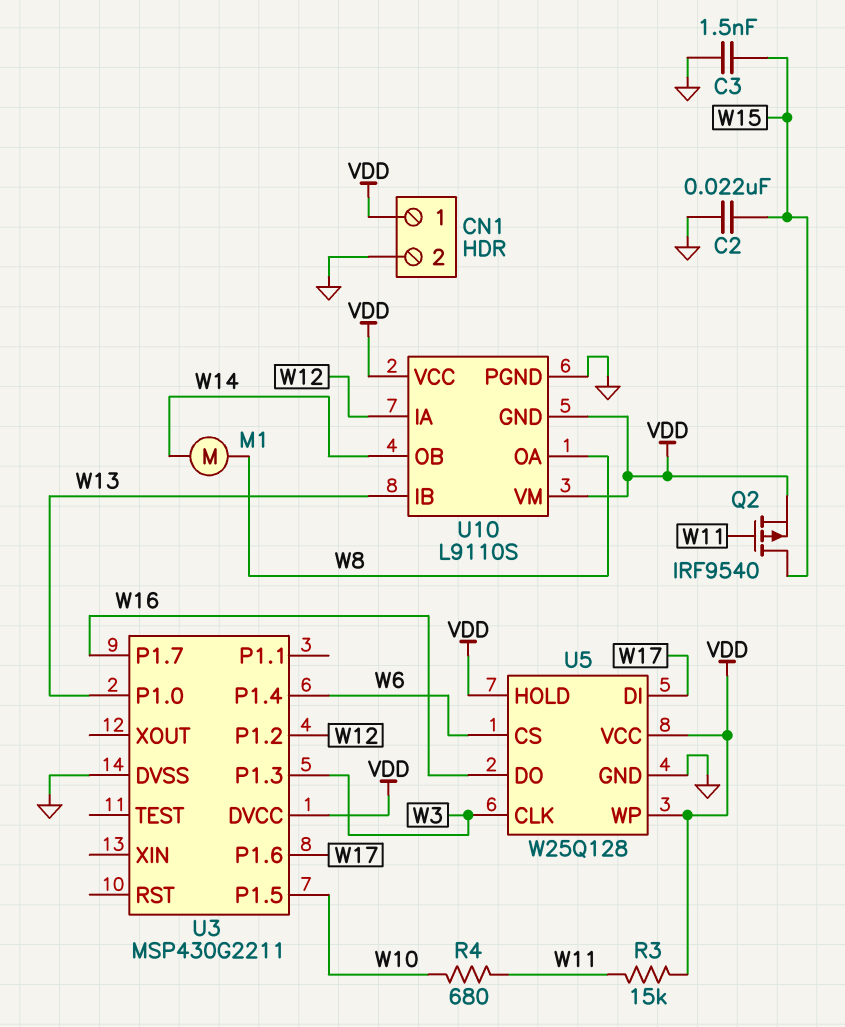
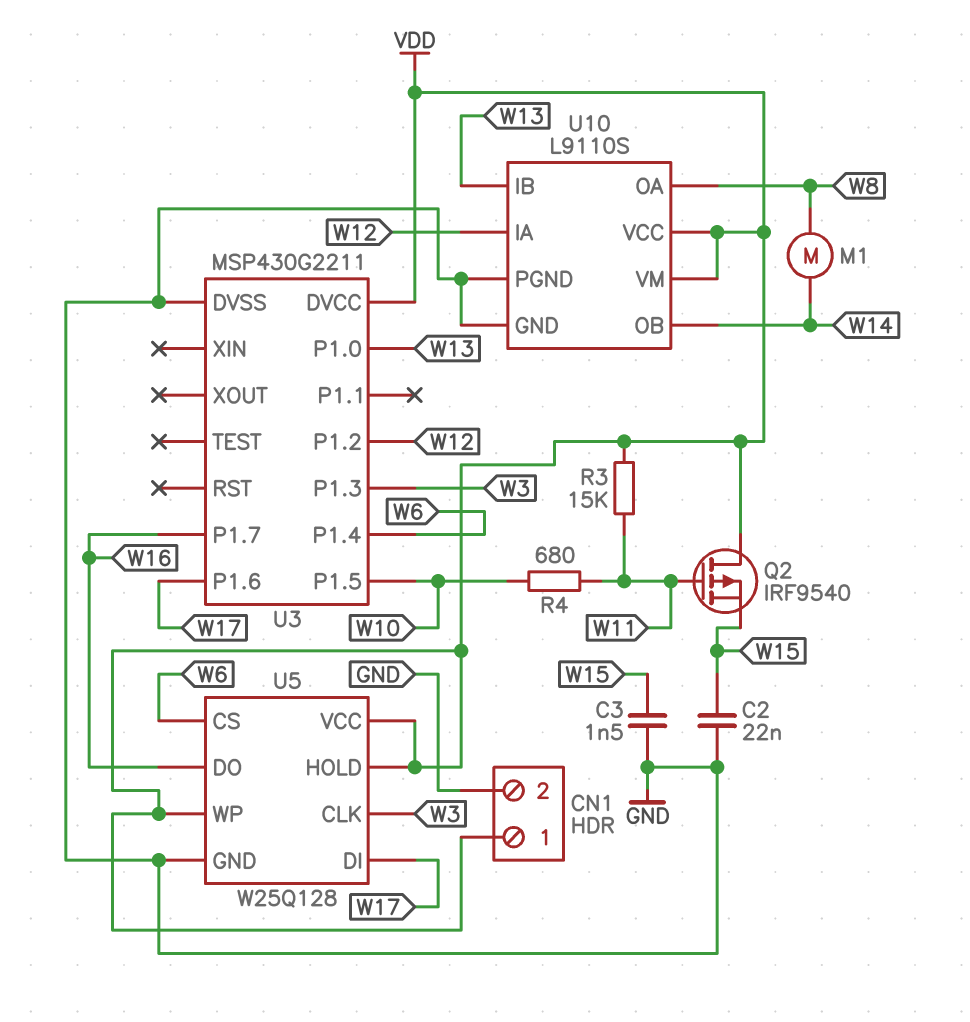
Q2: PMOS IRF9540 (G W11, D W15, S VDD) -> PMOS IRF9540 (G W11, D VDD, S W15)
U10 pin GND: VDD -> GND

